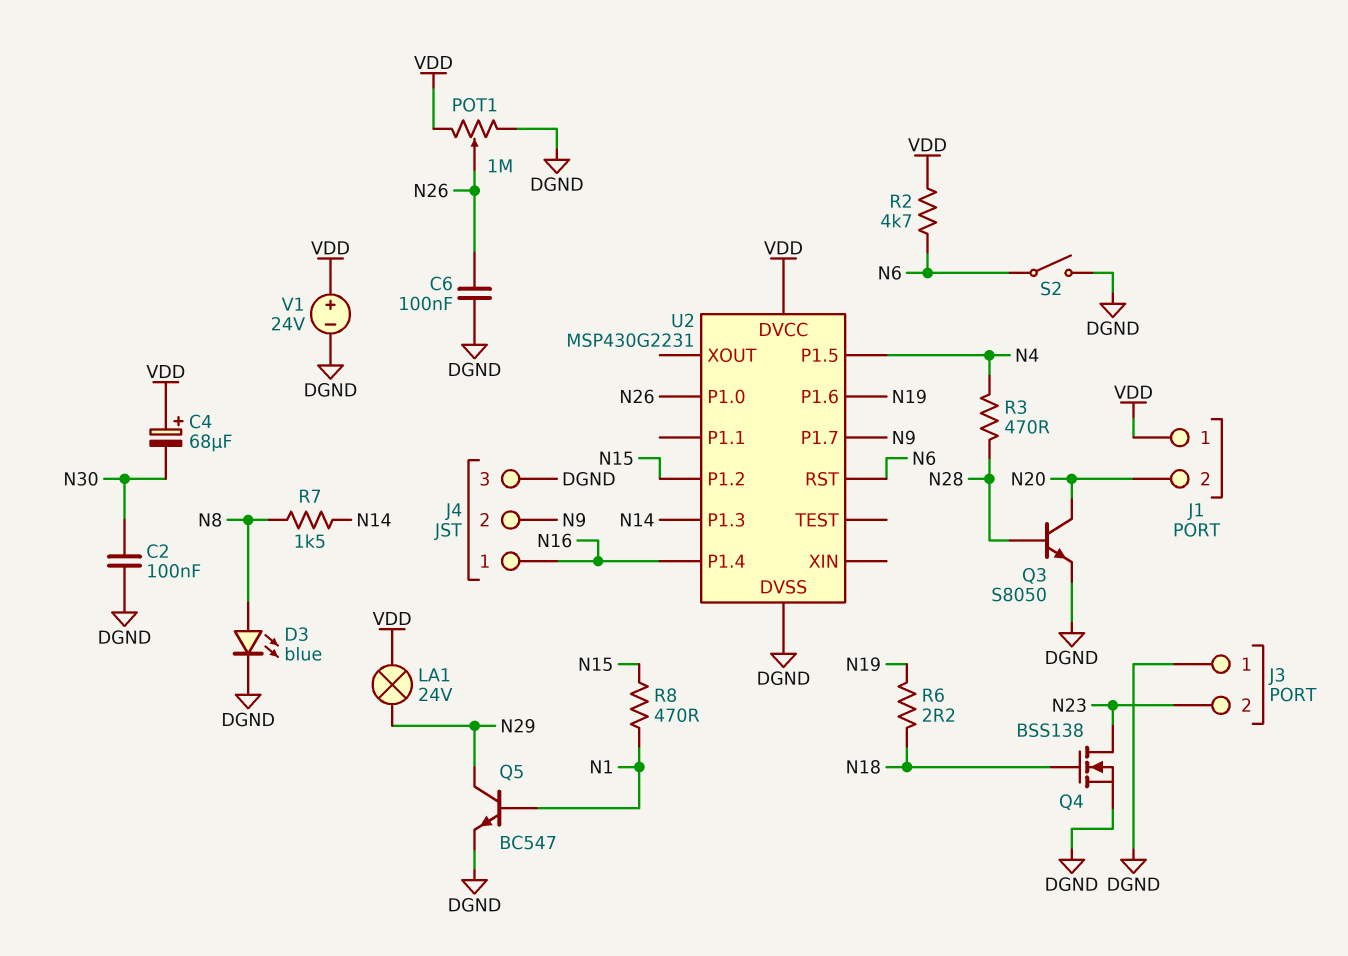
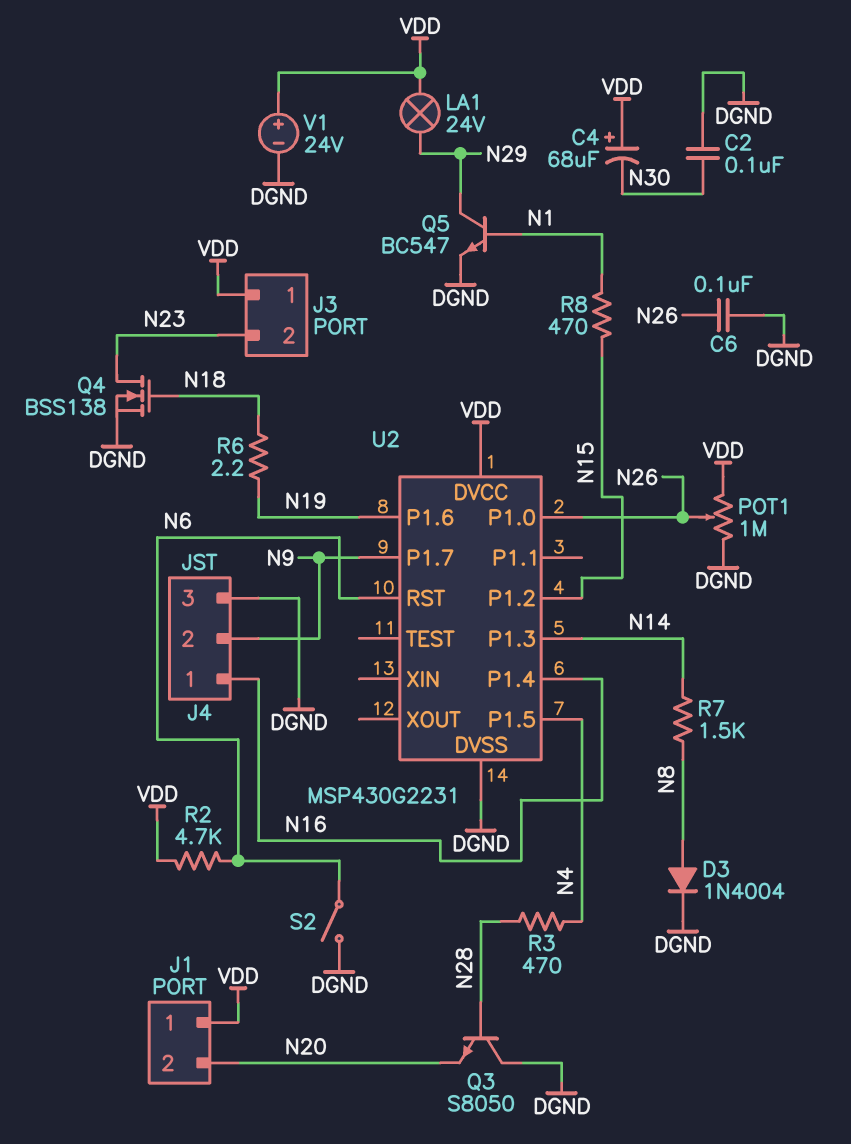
D3: LED blue (A N8, K DGND) -> diode 1N4004 (A N8, K DGND)
J3 pin 1: DGND -> VDD
Q3: NPN S8050 (B N28, C N20, E DGND) -> NPN S8050 (B N28, C DGND, E N20)

